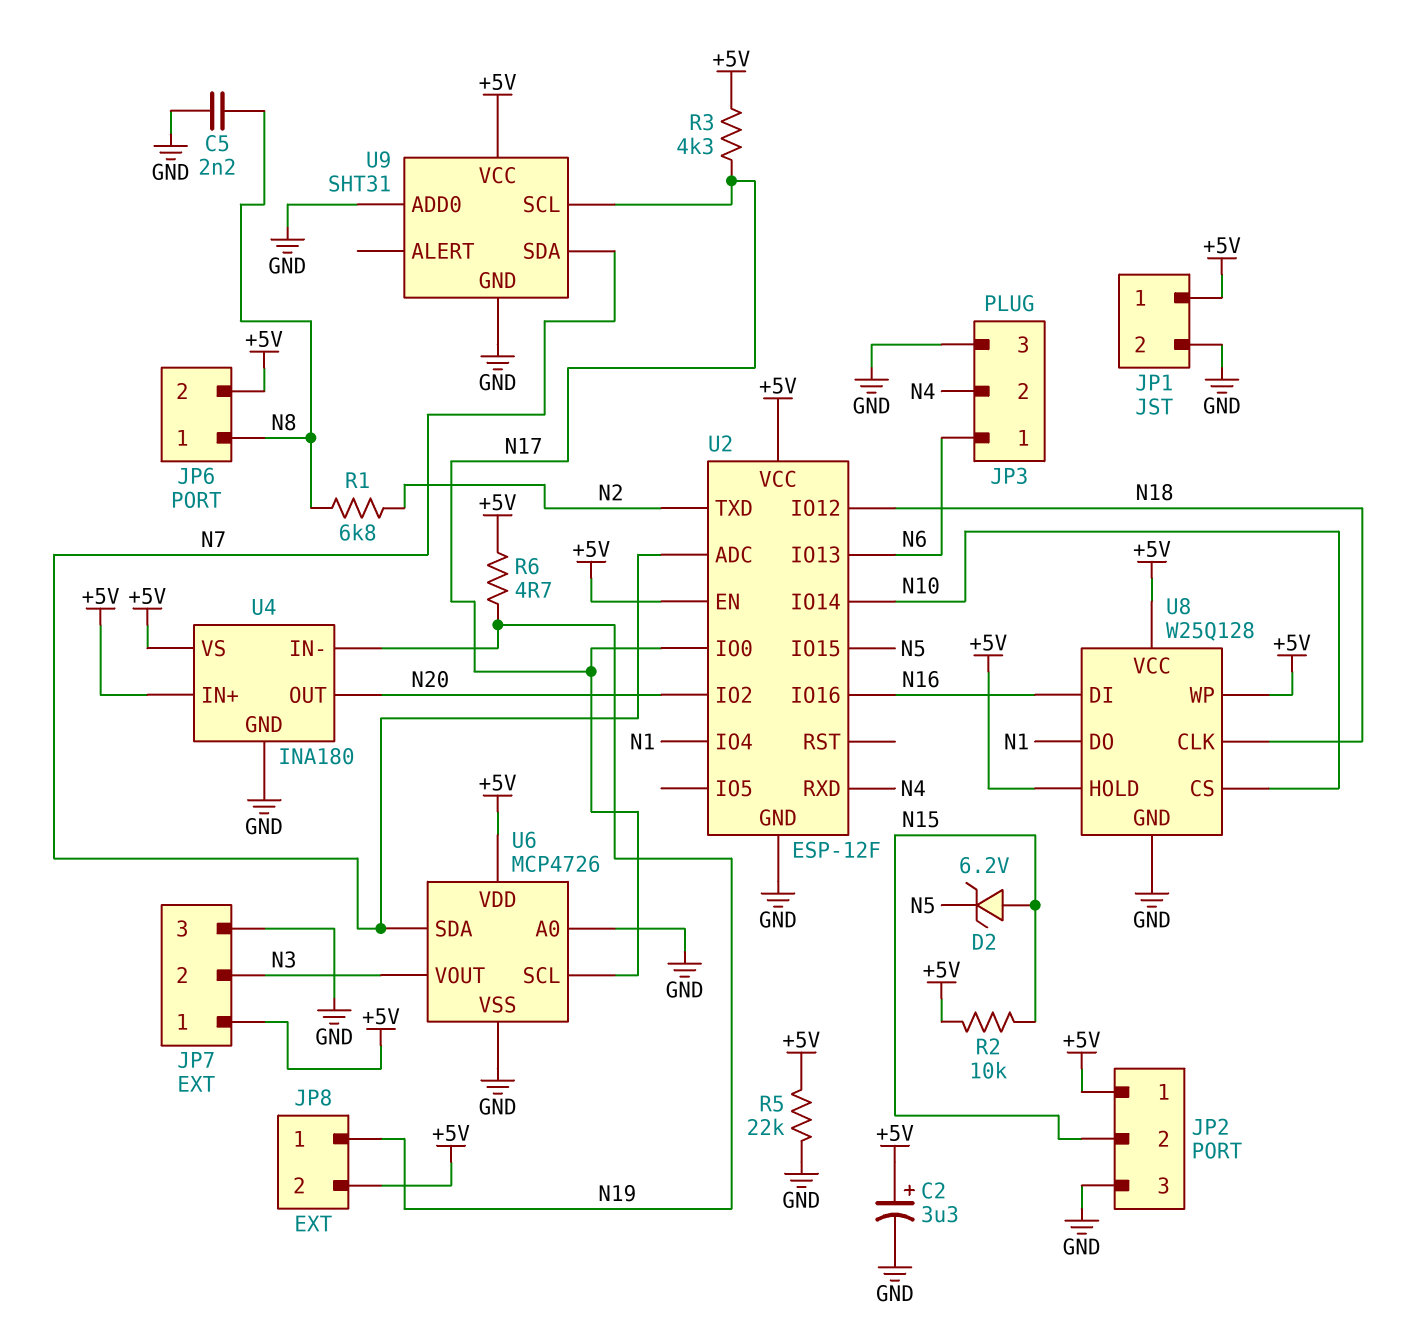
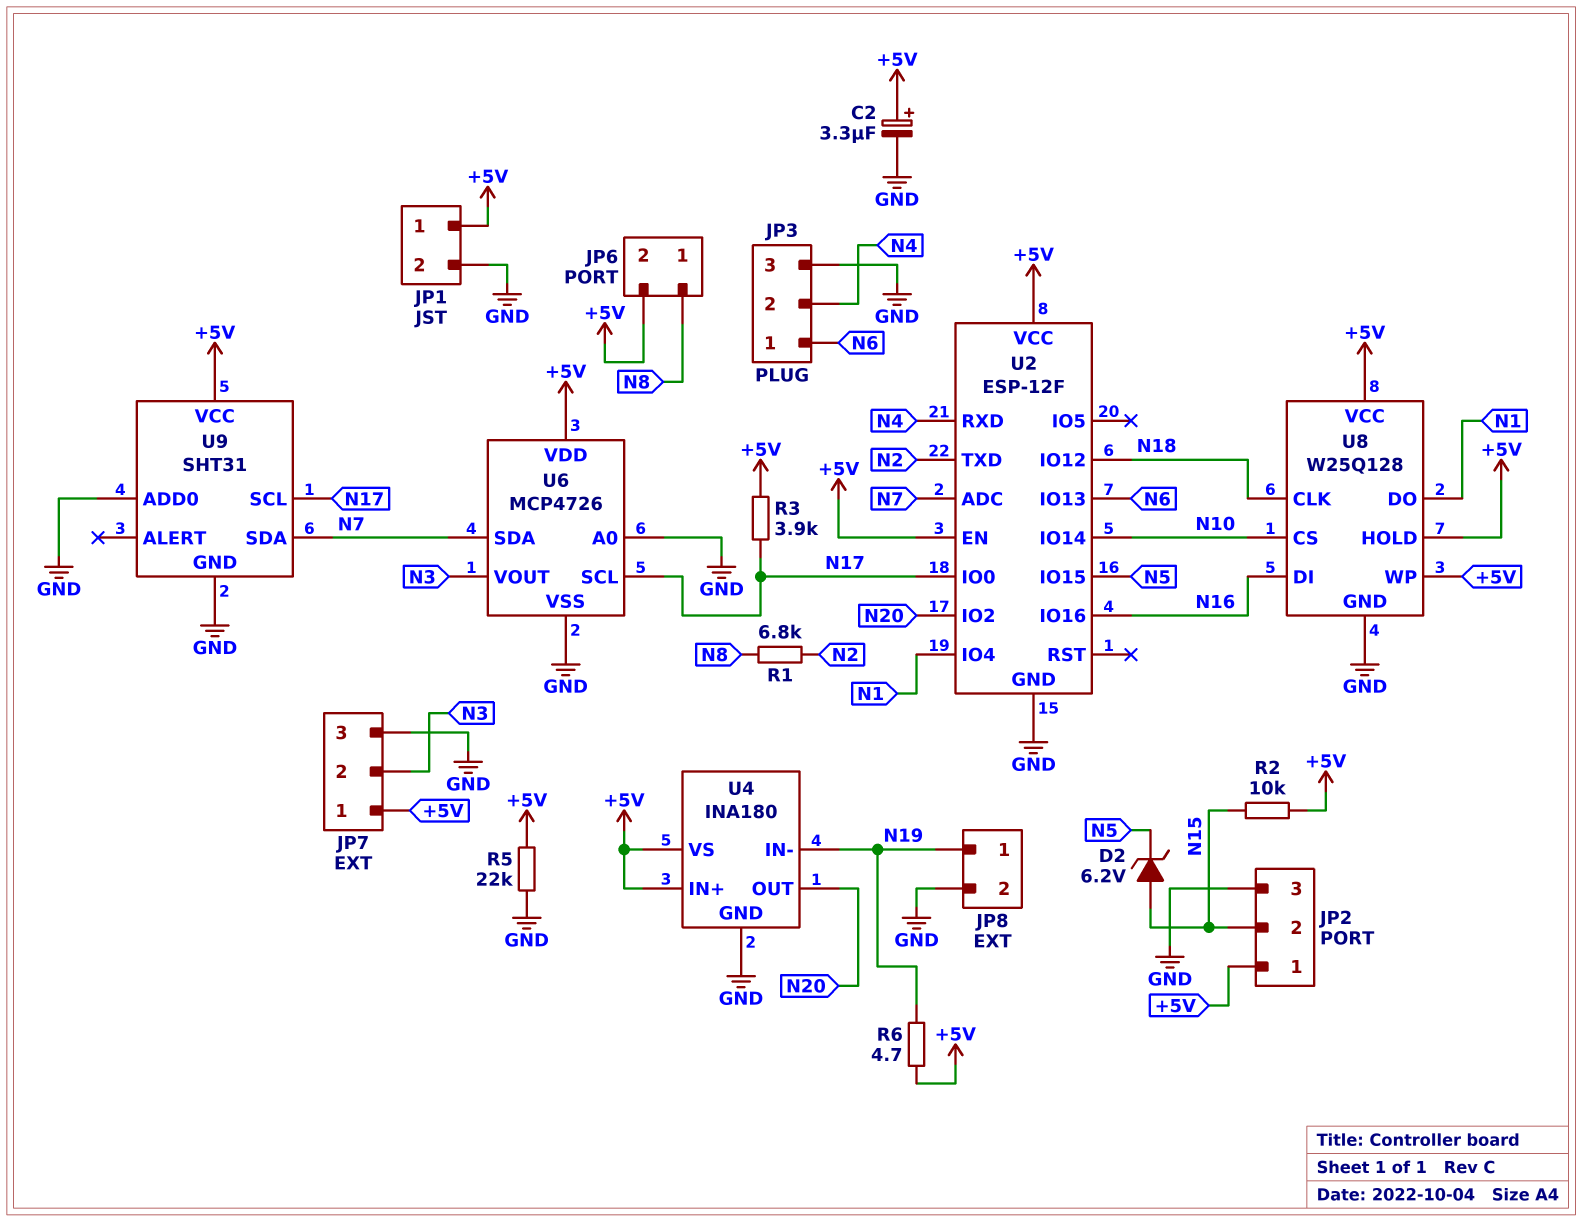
C5: 2.2nF (GND, N8) -> none
JP8 pin 2: +5V -> GND
R3: 4.3k (+5V, N17) -> 3.9k (+5V, N17)

